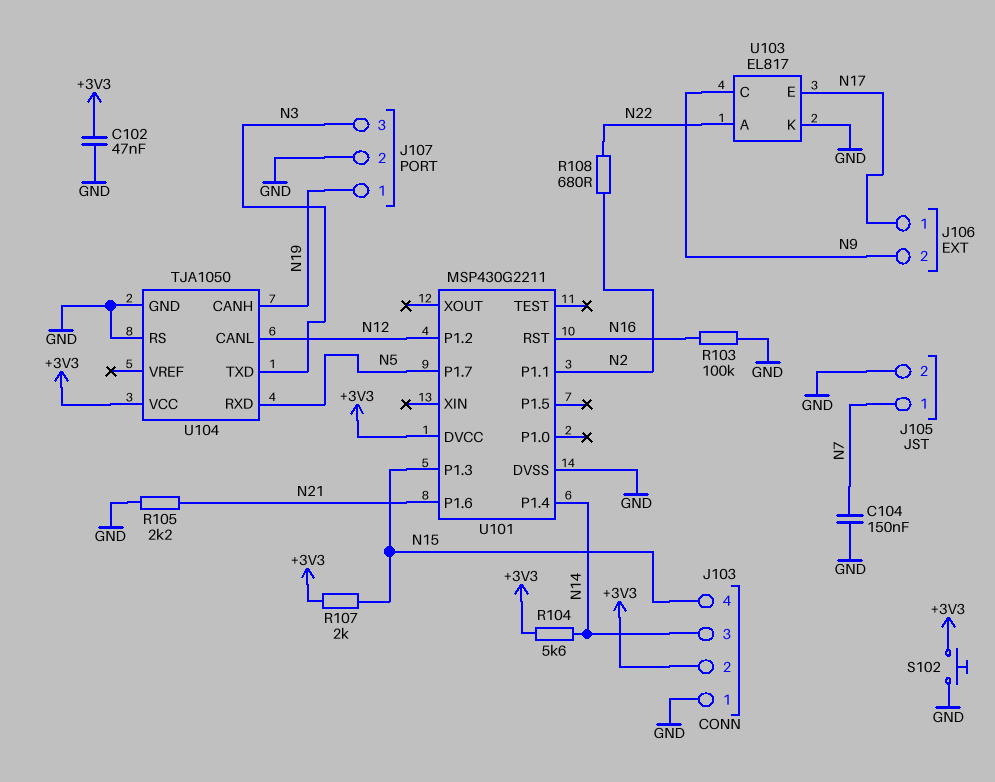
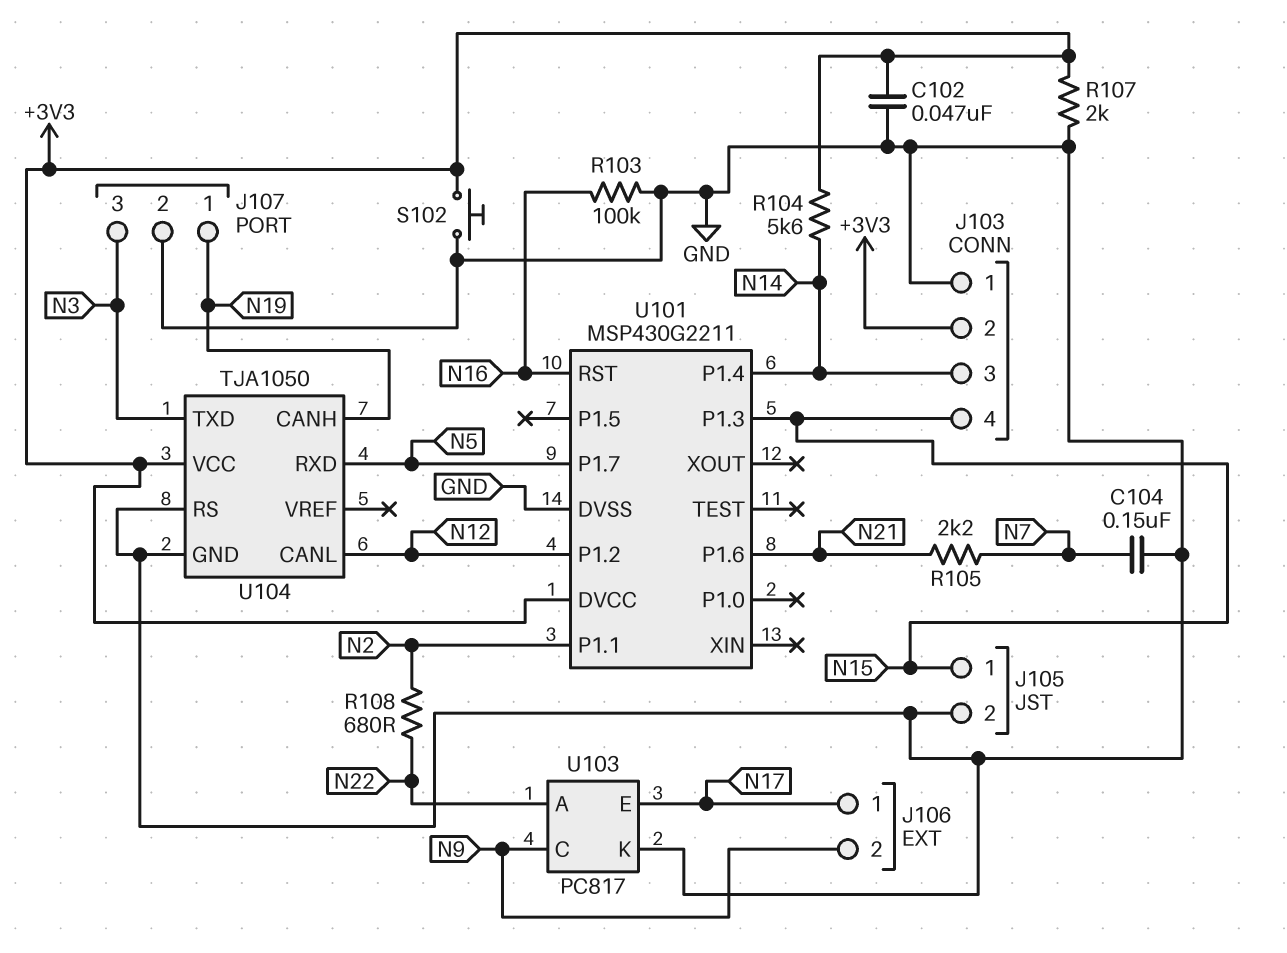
J105 pin 1: N7 -> N15
R105: 2.2k (GND, N21) -> 2.2k (N7, N21)
R107: 2k (+3V3, N15) -> 2k (+3V3, GND)
U103: EL817 -> PC817

